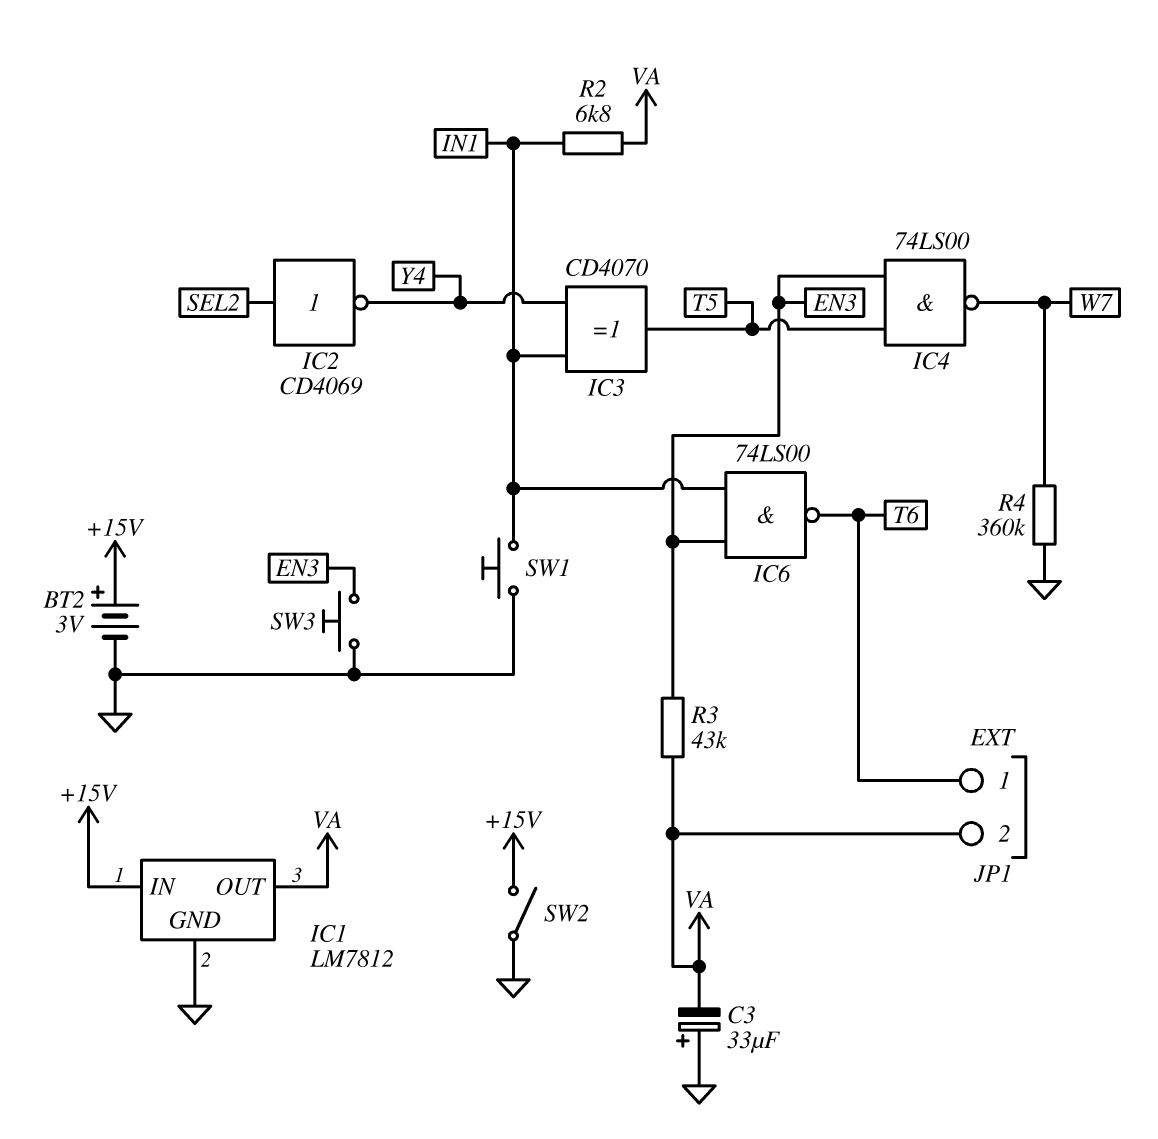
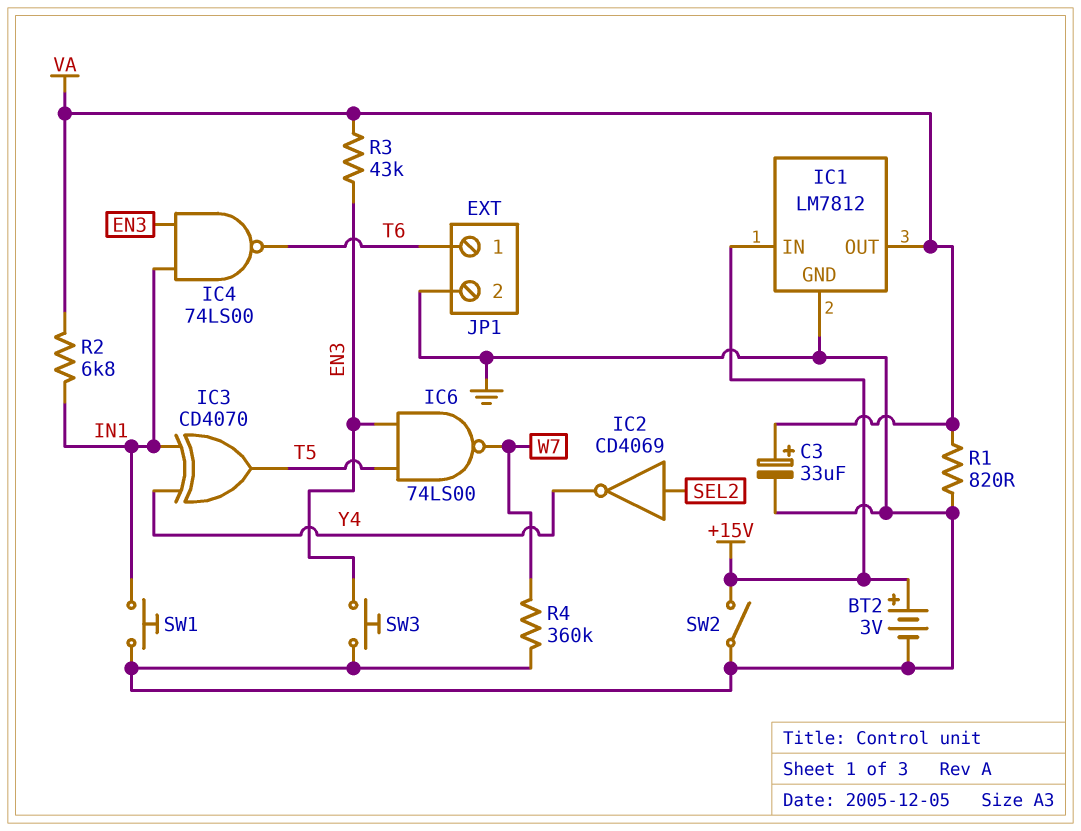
C3: 33uF (plus GND, minus VA) -> 33uF (plus VA, minus GND)
IC4: NAND 74LS00 (in EN3, in T5, out W7) -> NAND 74LS00 (in EN3, in IN1, out T6)
IC6: NAND 74LS00 (in EN3, in IN1, out T6) -> NAND 74LS00 (in EN3, in T5, out W7)
JP1 pin 2: VA -> GND
R1: none -> 820 (GND, VA)

